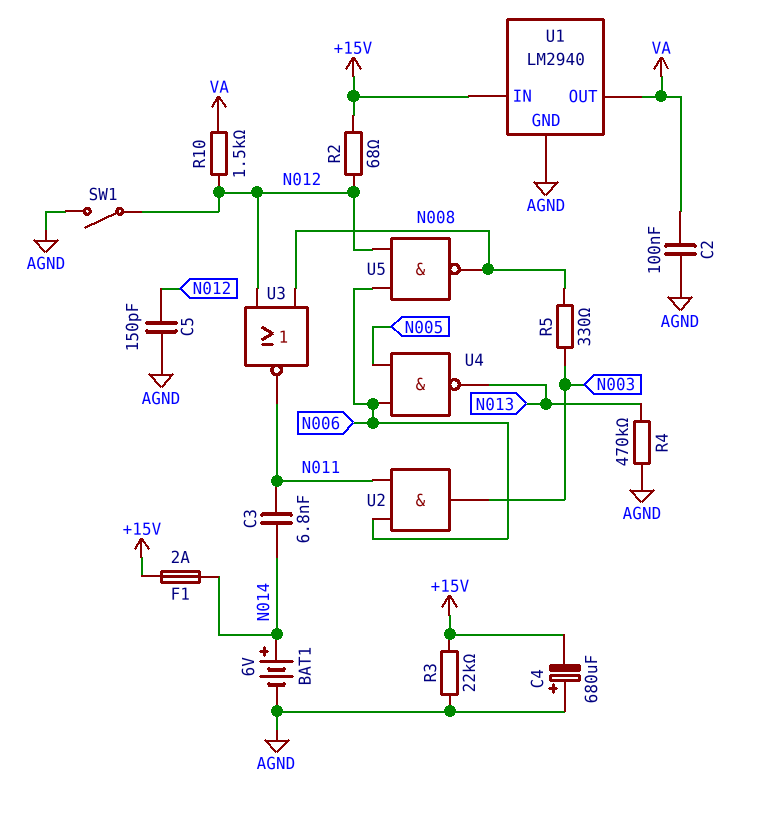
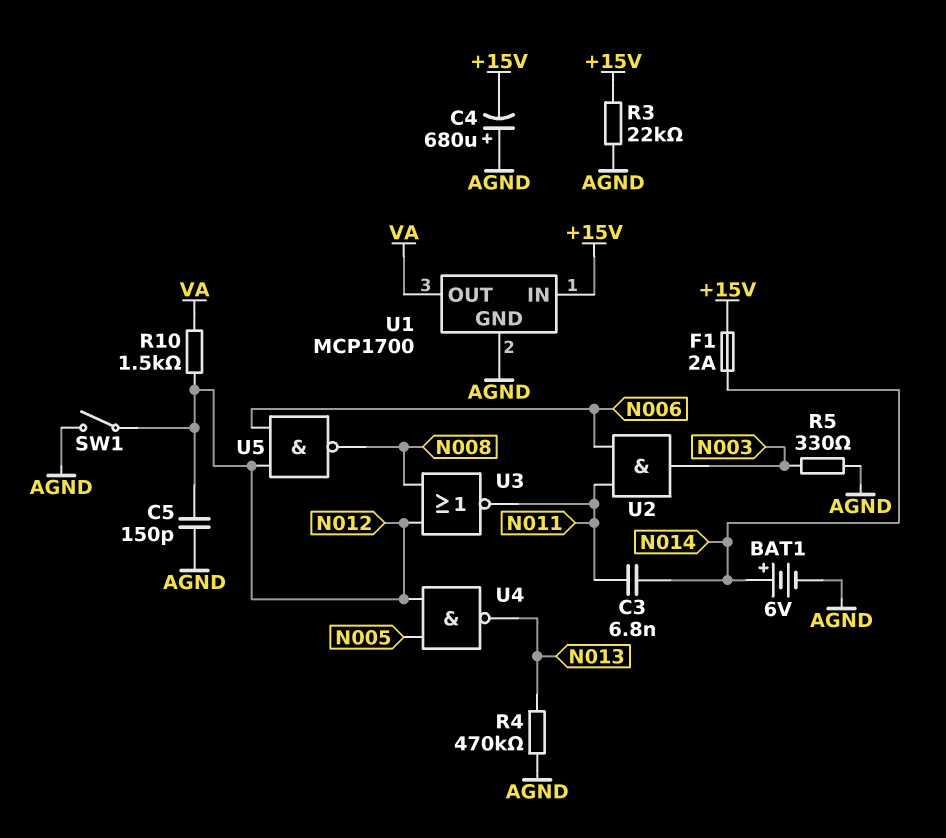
C2: 100nF (AGND, VA) -> none
R2: 68 (+15V, N012) -> none
R5: 330 (N003, N008) -> 330 (AGND, N003)
U1: LM2940 -> MCP1700
U4: NAND (in N005, in N006, out N013) -> NAND (in N005, in N012, out N013)

